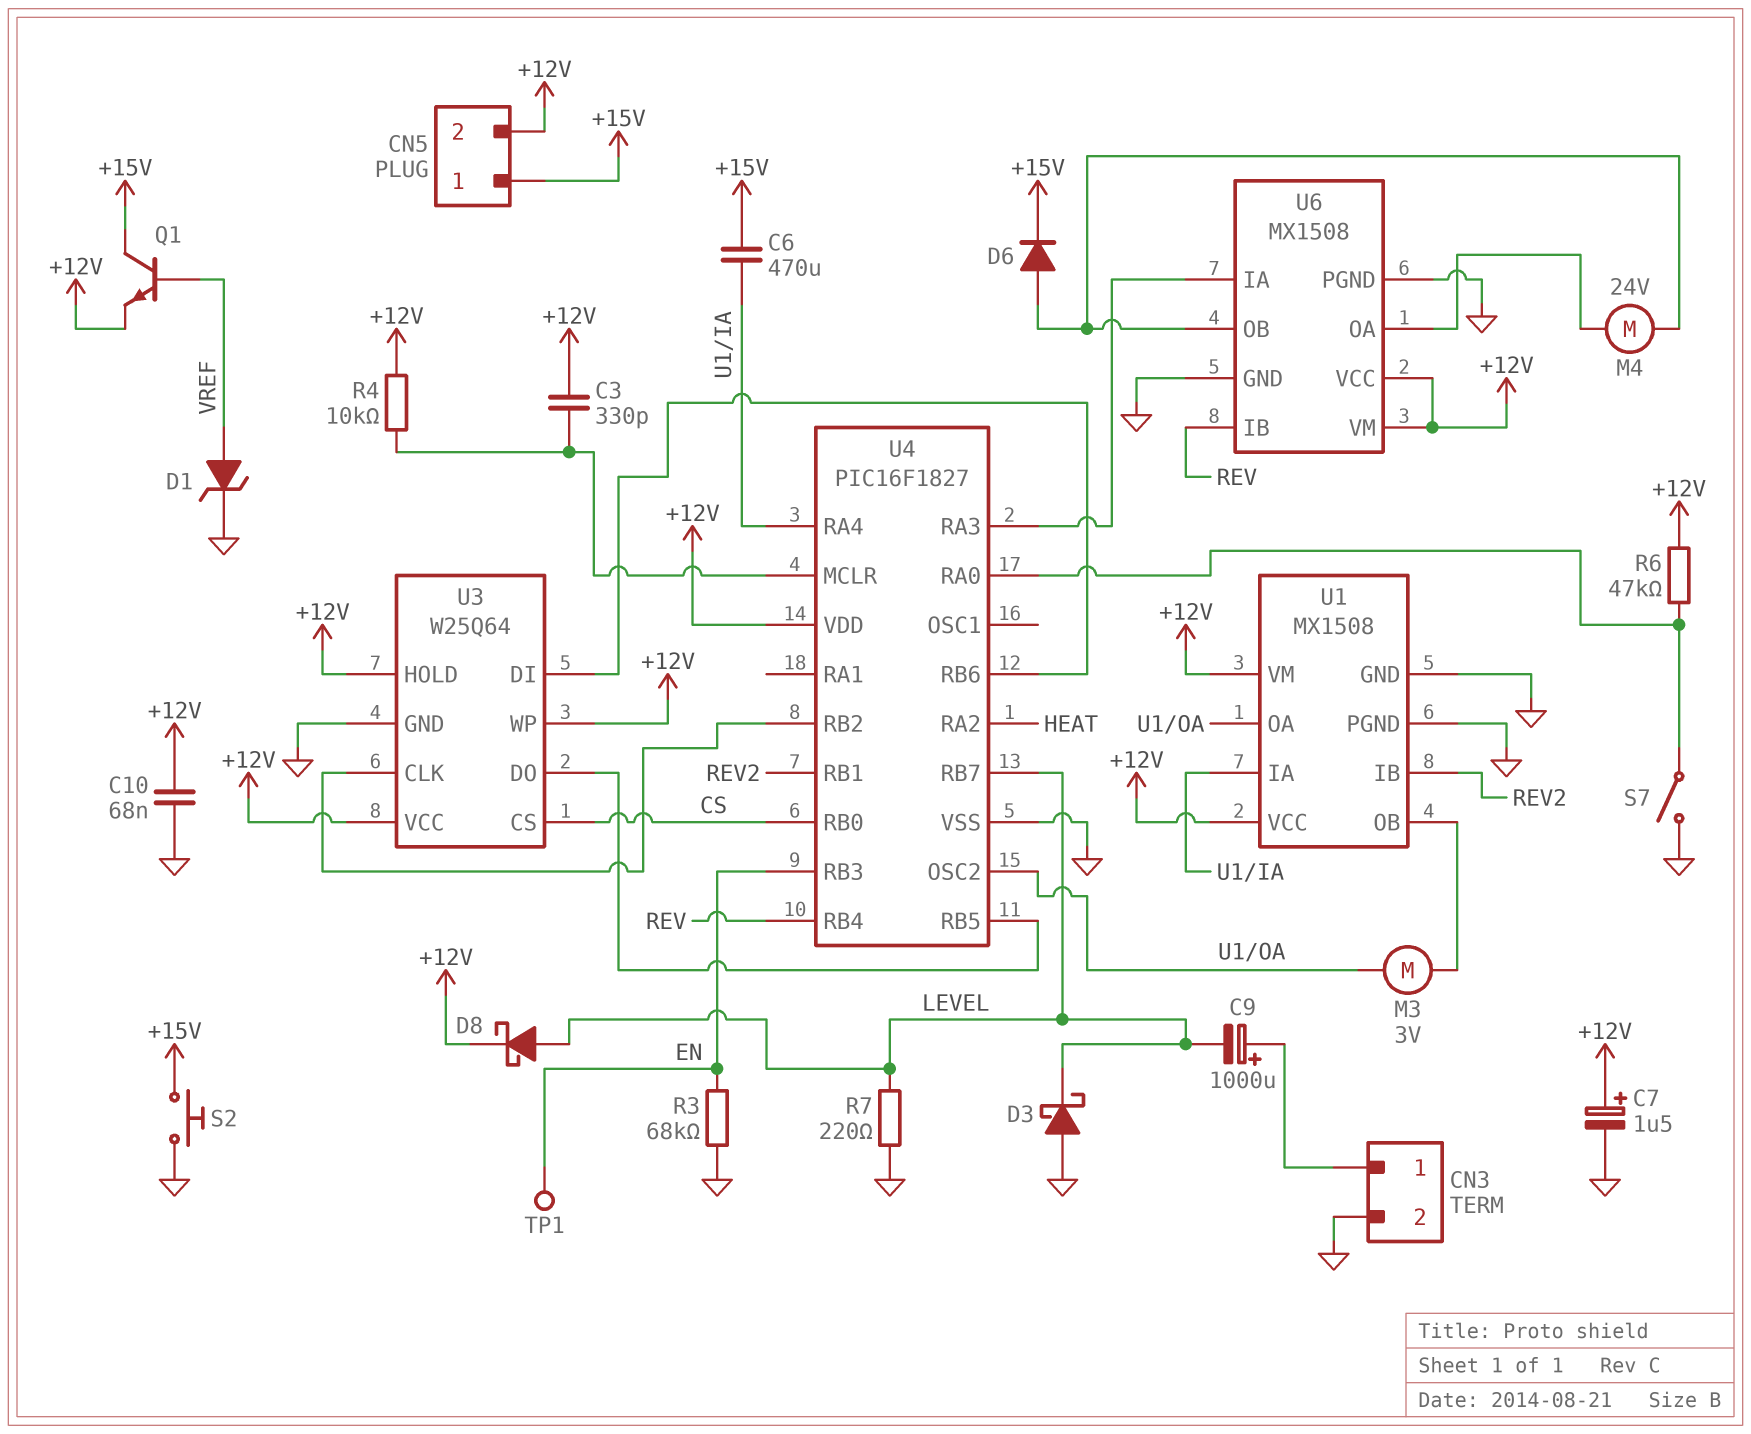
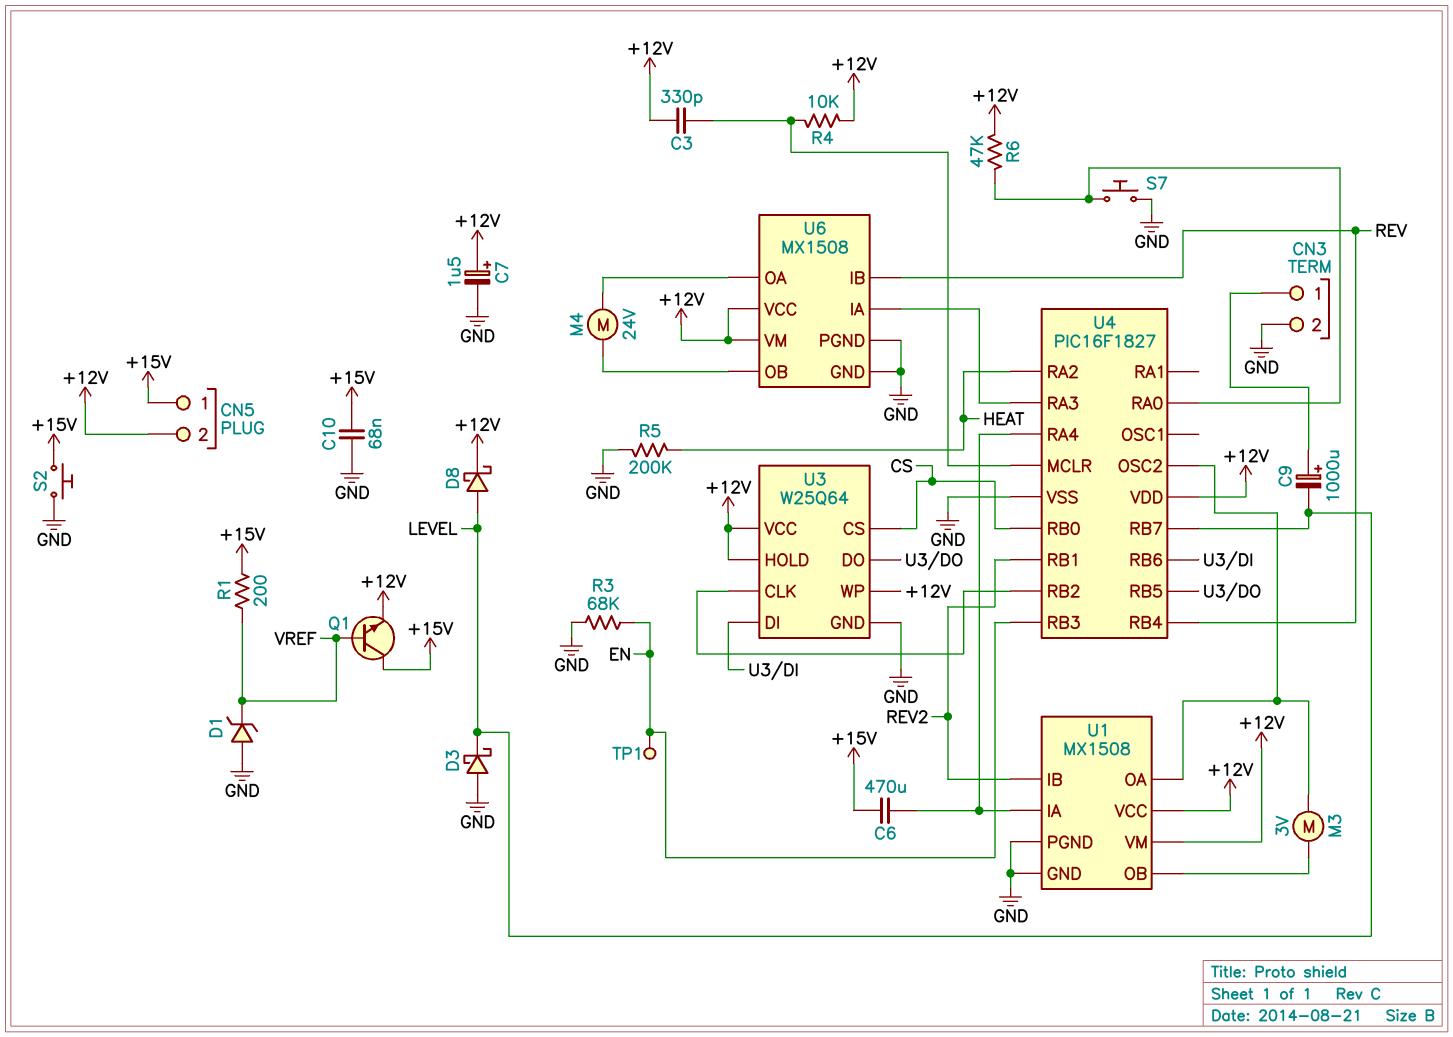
C10: 68nF (+12V, GND) -> 68nF (+15V, GND)
D1: zener (A VREF, K GND) -> zener (A GND, K VREF)
D6: diode (A U6/OB, K +15V) -> none
R1: none -> 200 (+15V, VREF)
R5: none -> 200k (GND, HEAT)
R7: 220 (GND, LEVEL) -> none
S7: switch (GND, U4/RA0) -> button (GND, U4/RA0)

